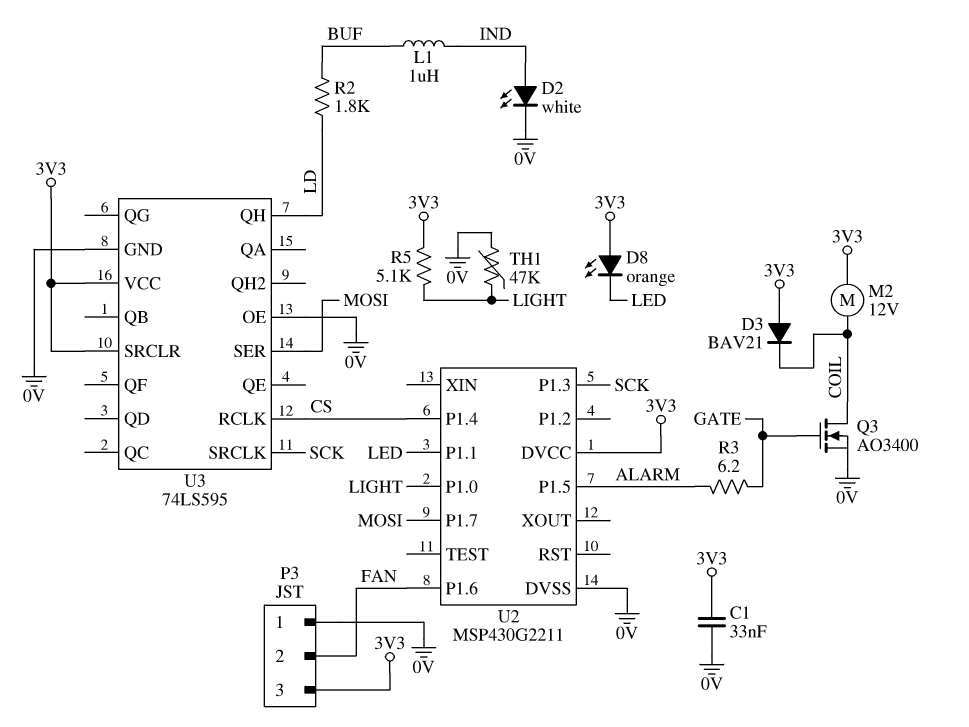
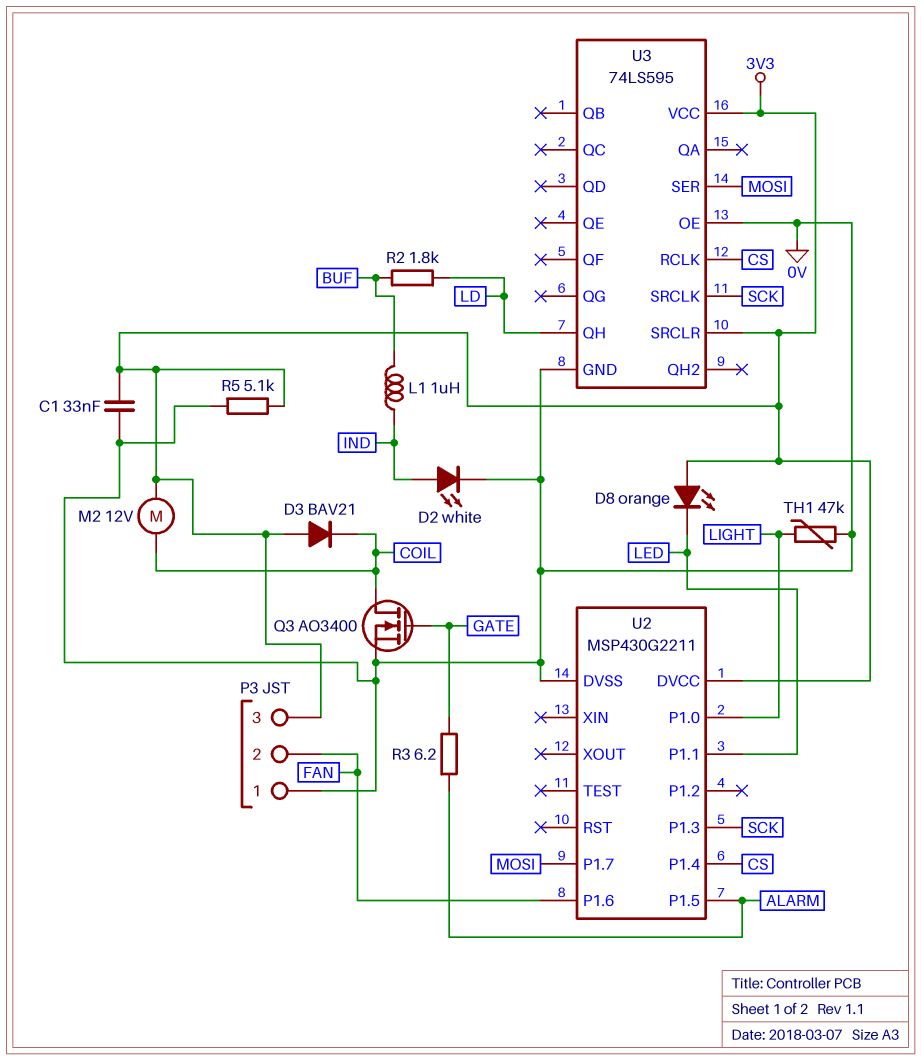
R5: 5.1k (3V3, LIGHT) -> 5.1k (0V, 3V3)

